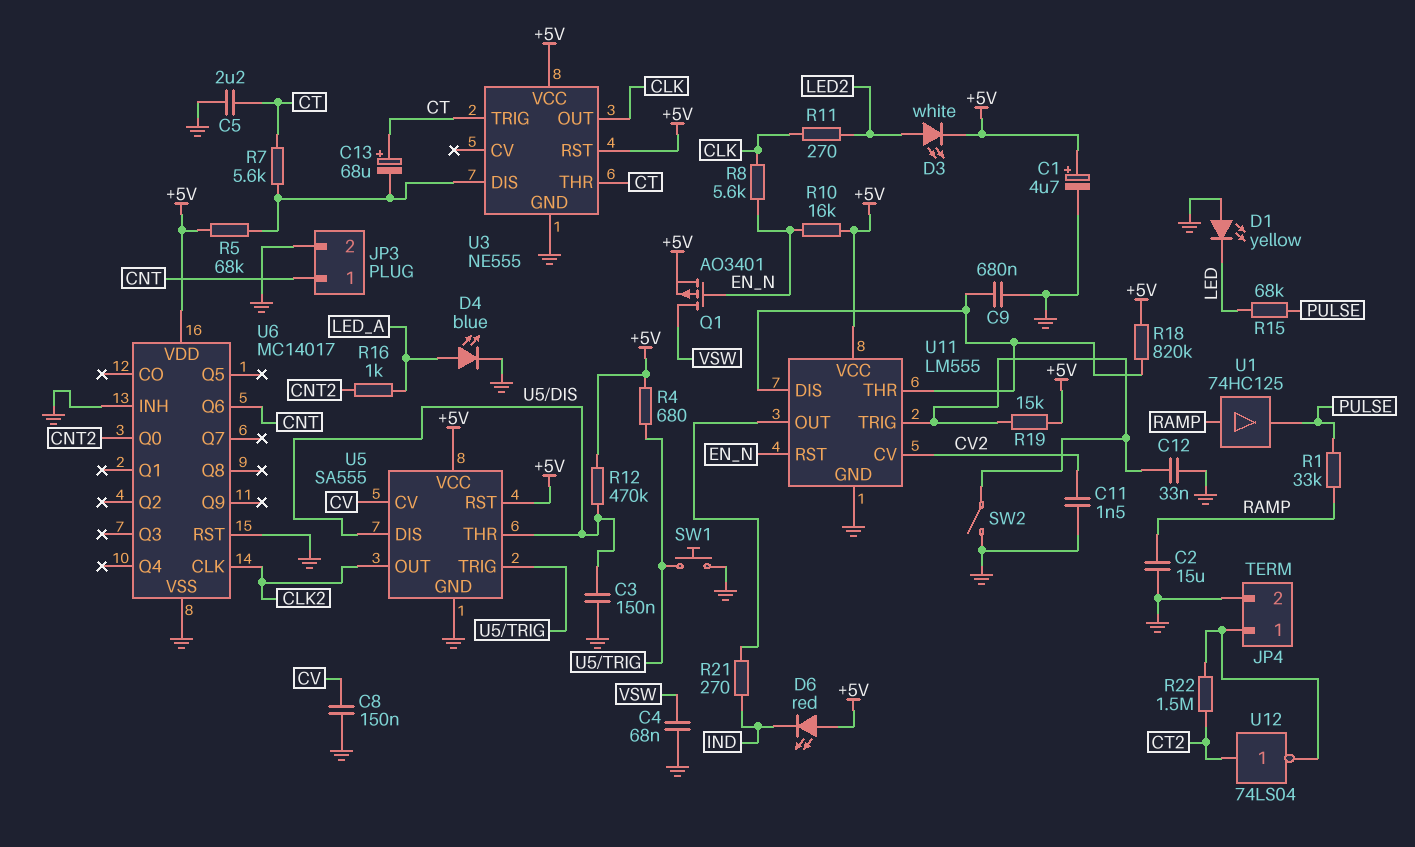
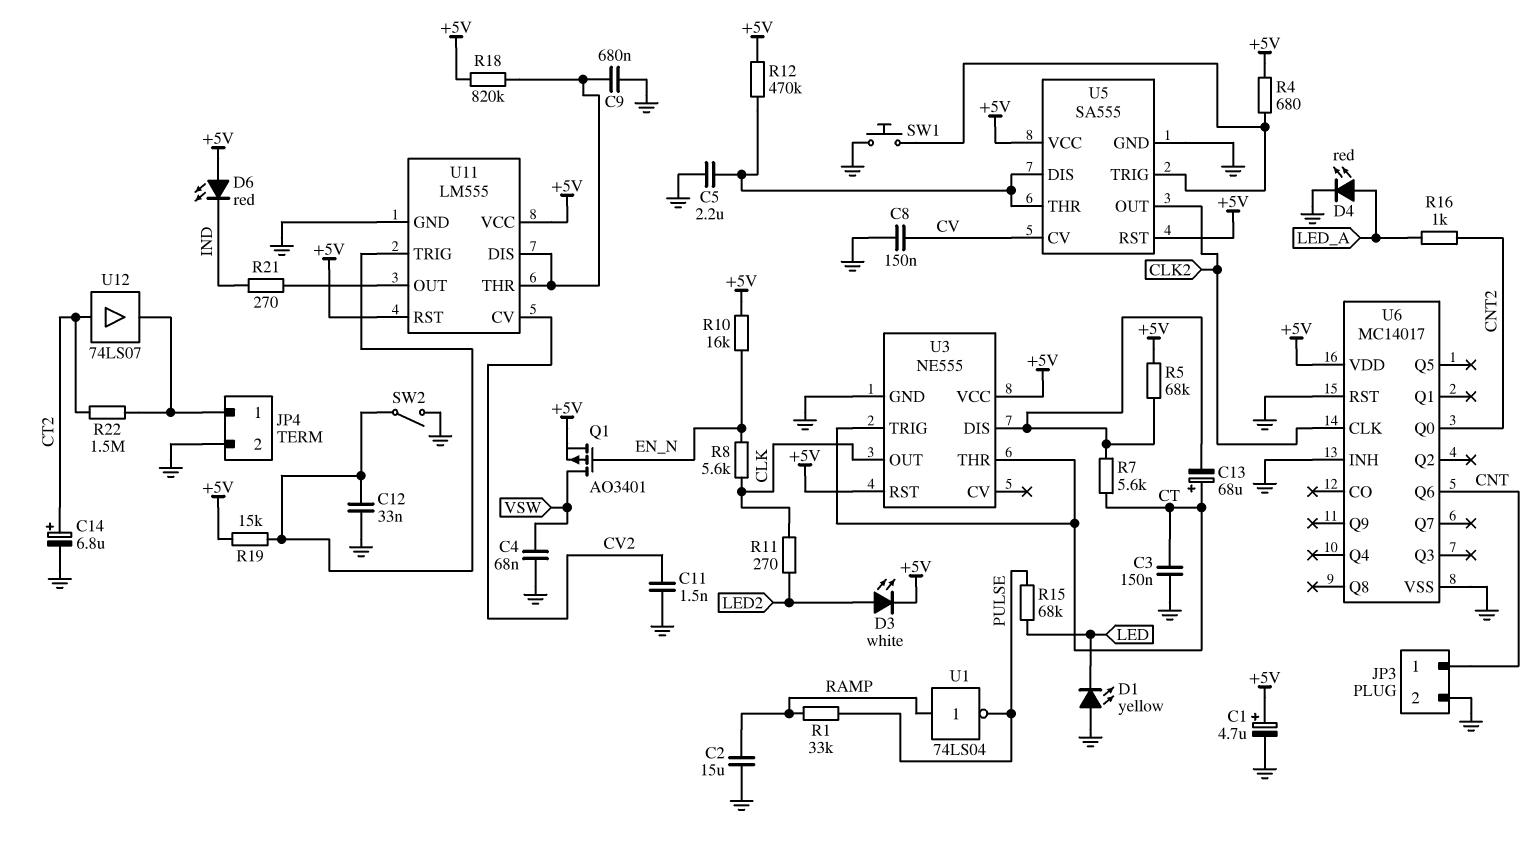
C3: 150nF (GND, U5/DIS) -> 150nF (CT, GND)
C5: 2.2uF (CT, GND) -> 2.2uF (GND, U5/DIS)
C14: none -> 6.8uF (plus CT2, minus GND)
D4: LED blue (A LED_A, K GND) -> LED red (A LED_A, K GND)
U1: buffer 74HC125 (in RAMP, out PULSE) -> NOT 74LS04 (in RAMP, out PULSE)
U11 pin RST: EN_N -> +5V
U12: NOT 74LS04 (in CT2, out JP4/1) -> buffer 74LS07 (in CT2, out JP4/1)

